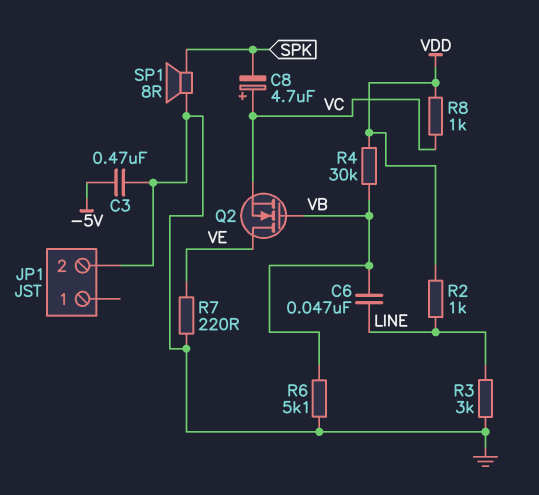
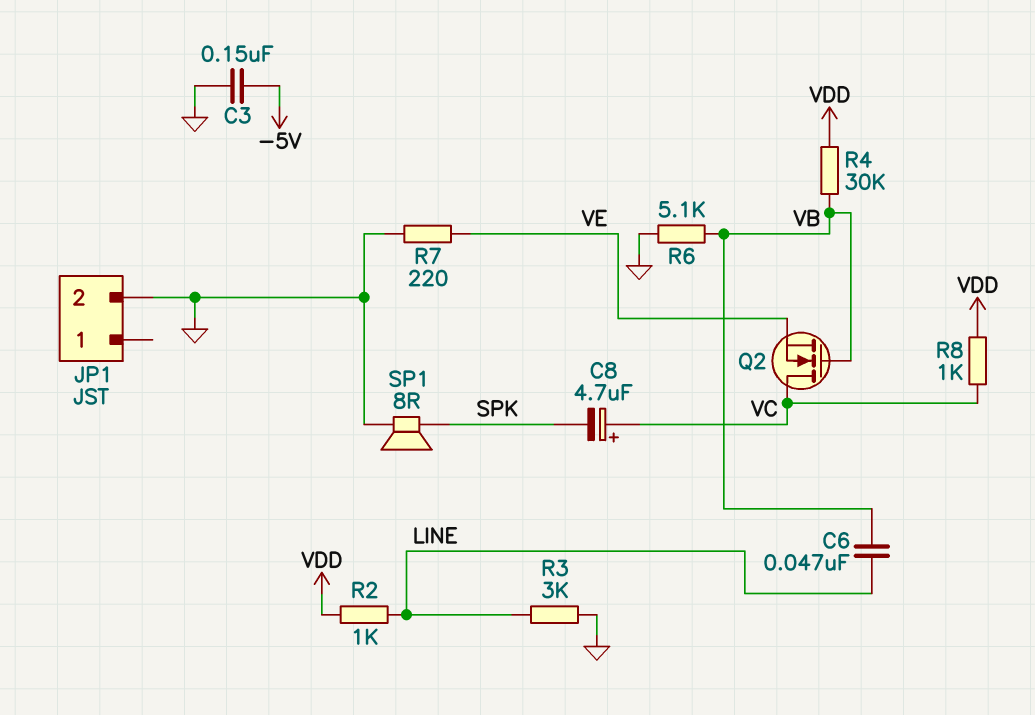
C3: 470nF (-5V, GND) -> 150nF (-5V, GND)
Q2: NMOS (G VB, D VE, S VC) -> NMOS (G VB, D VC, S VE)

